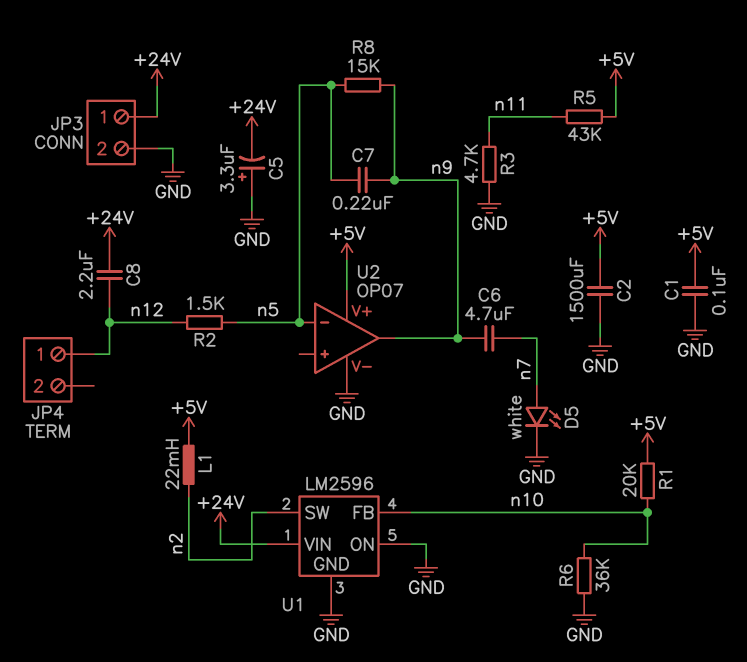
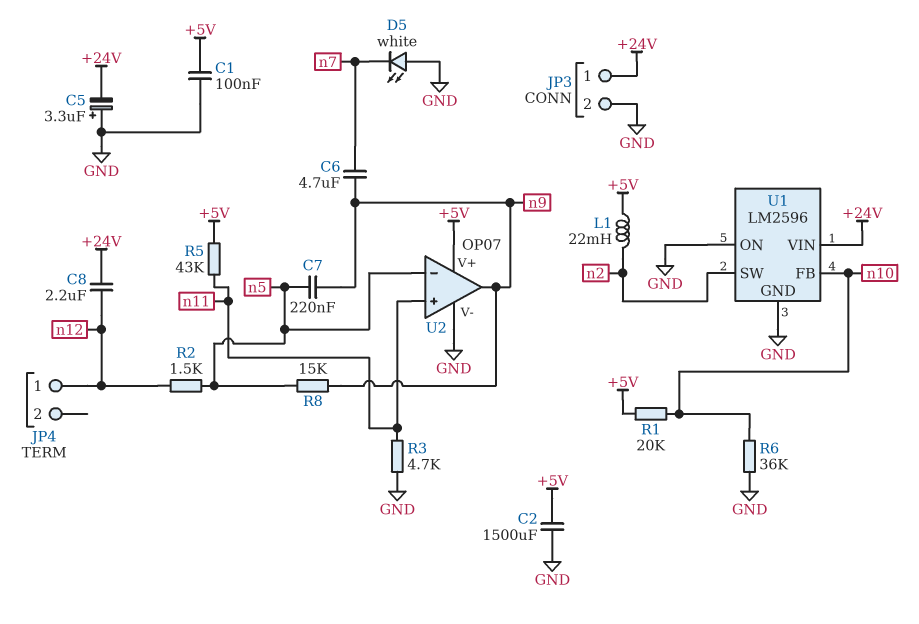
D5: LED white (A n7, K GND) -> LED white (A GND, K n7)
U2 pin in+: none -> n11

